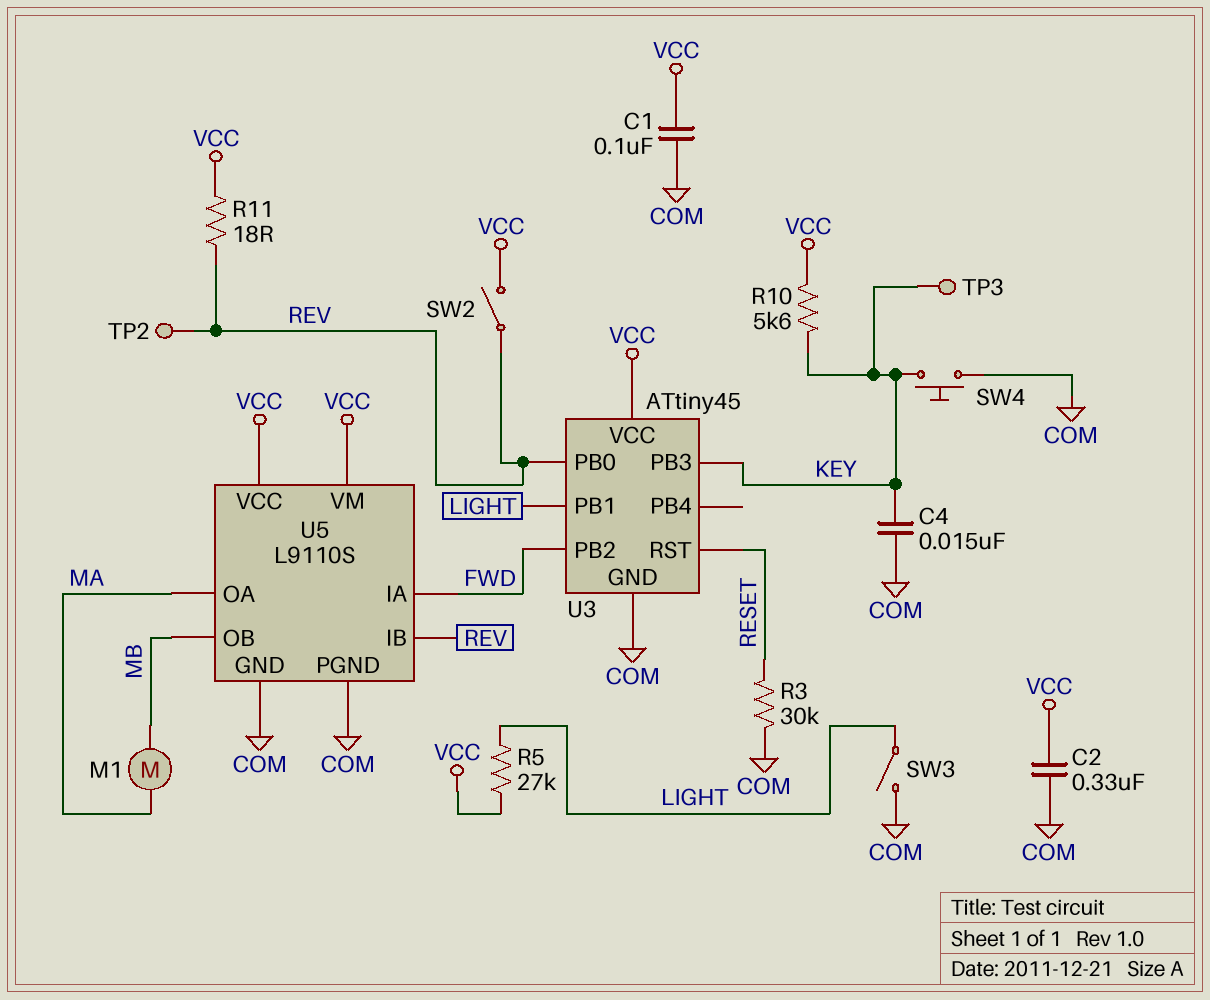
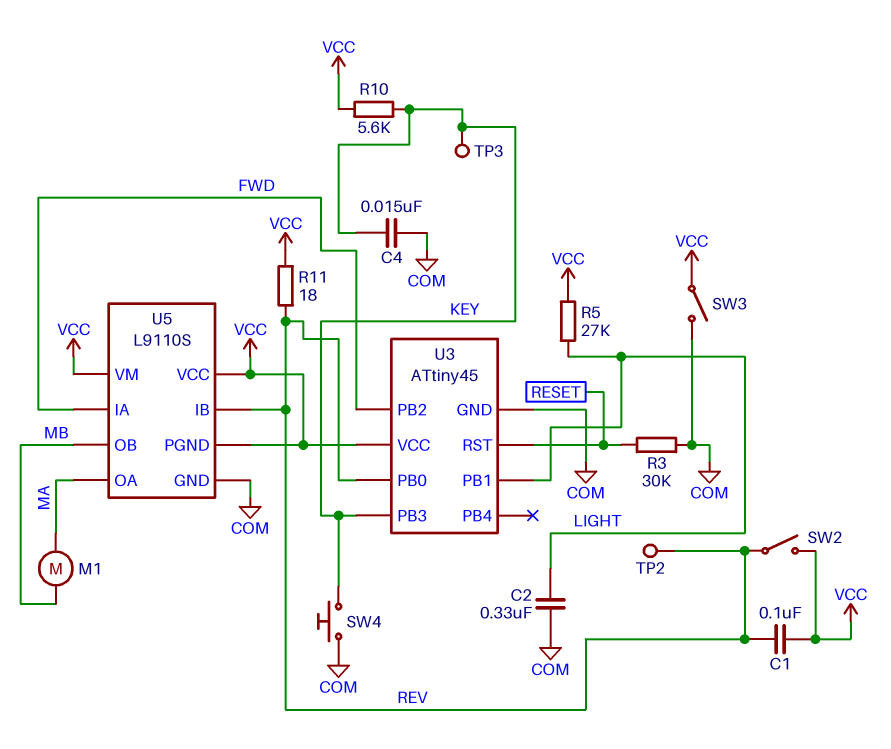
C1: 100nF (COM, VCC) -> 100nF (REV, VCC)
C2: 330nF (COM, VCC) -> 330nF (COM, LIGHT)
SW3: switch (COM, LIGHT) -> switch (COM, VCC)
U5 pin PGND: COM -> VCC

